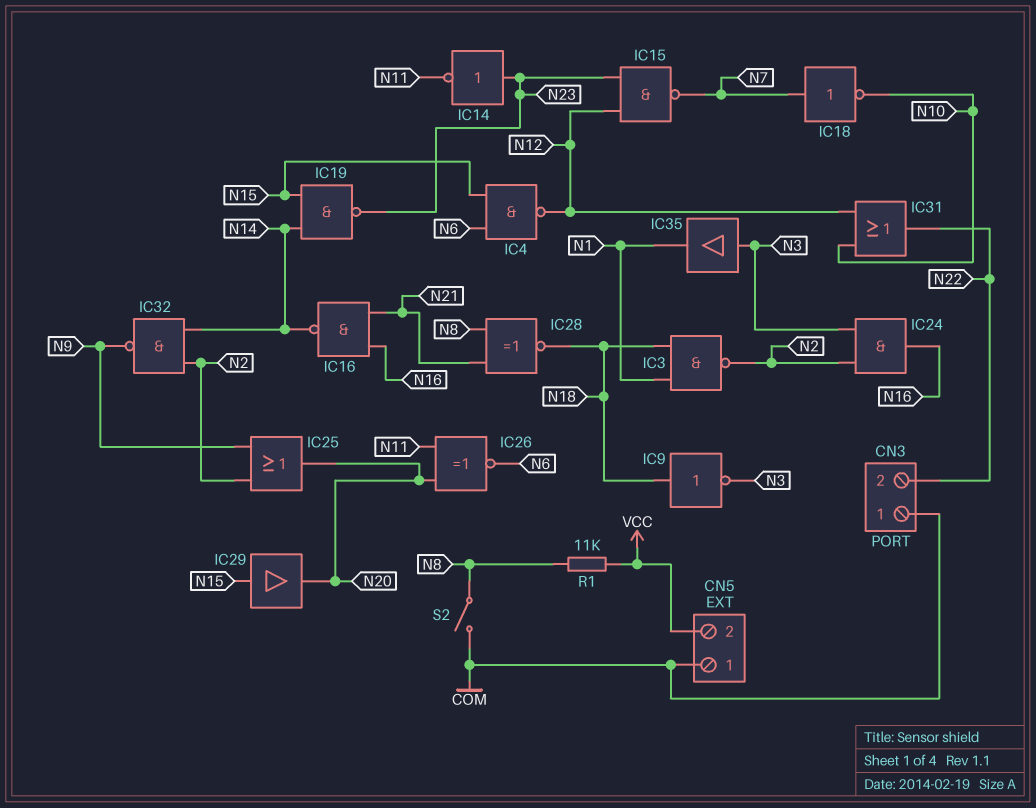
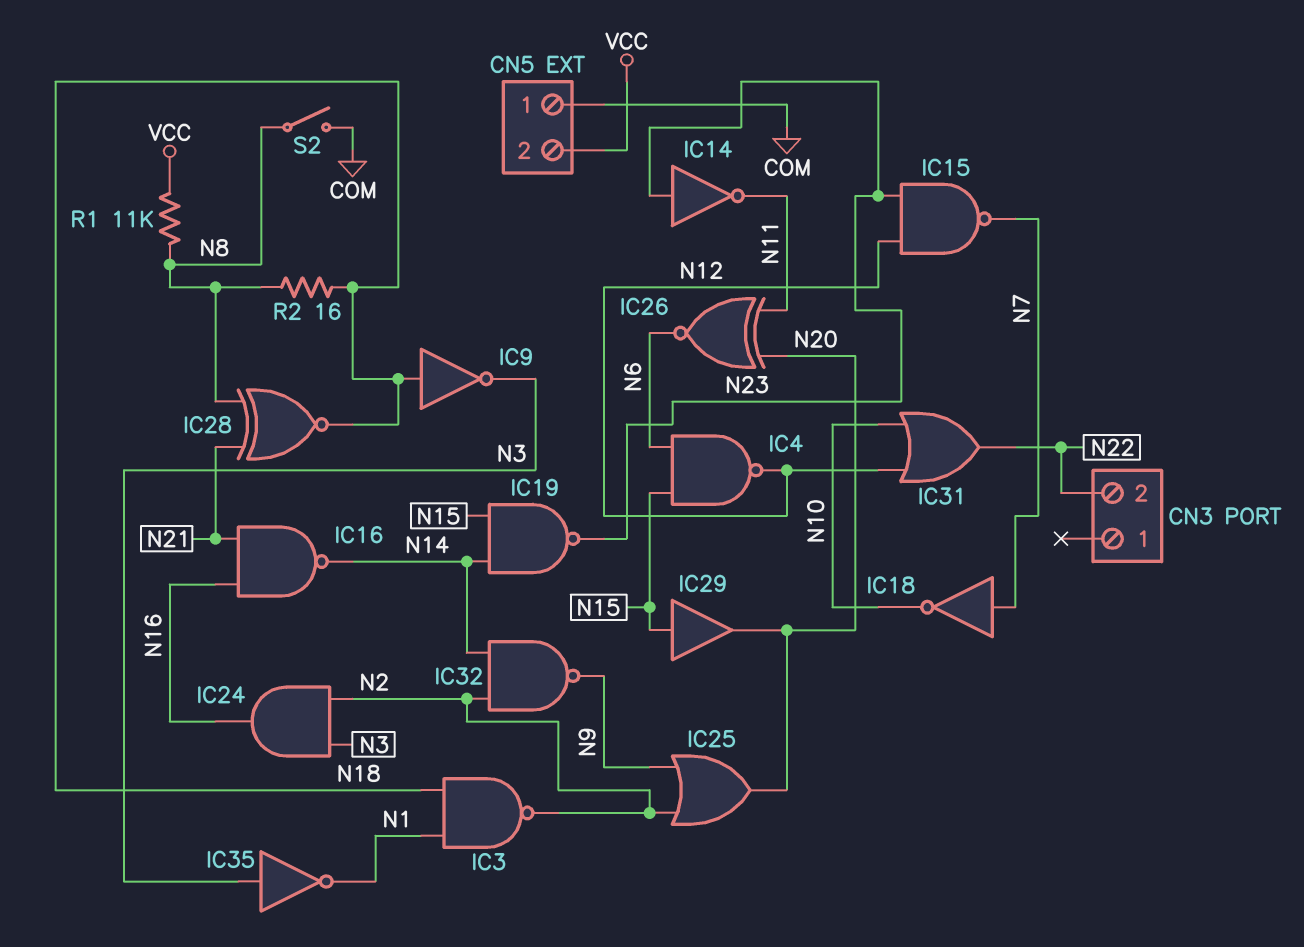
CN3 pin 1: COM -> none
IC35: buffer (in N3, out N1) -> NOT (in N3, out N1)
R2: none -> 16 (N8, N18)

